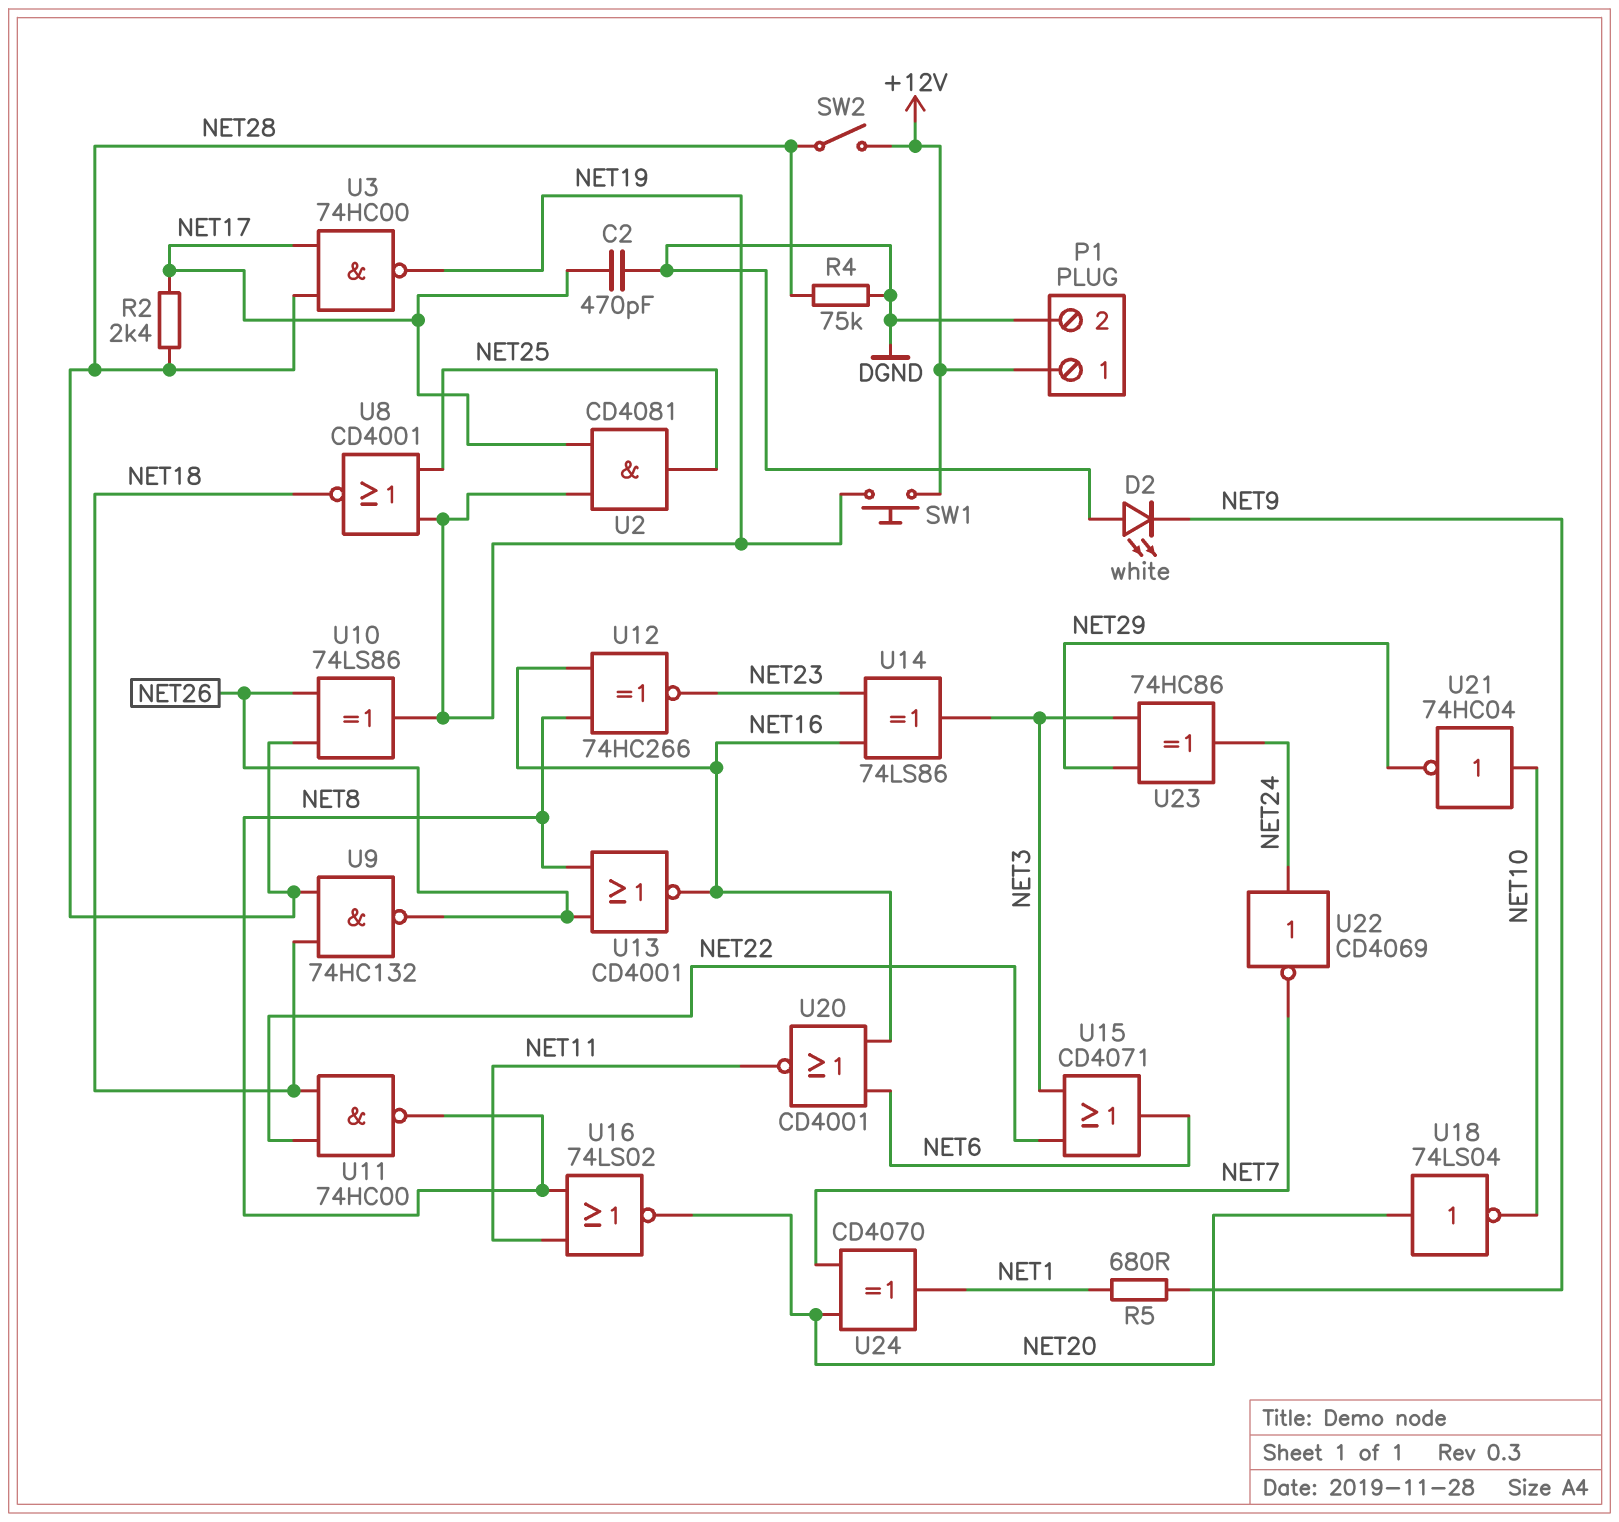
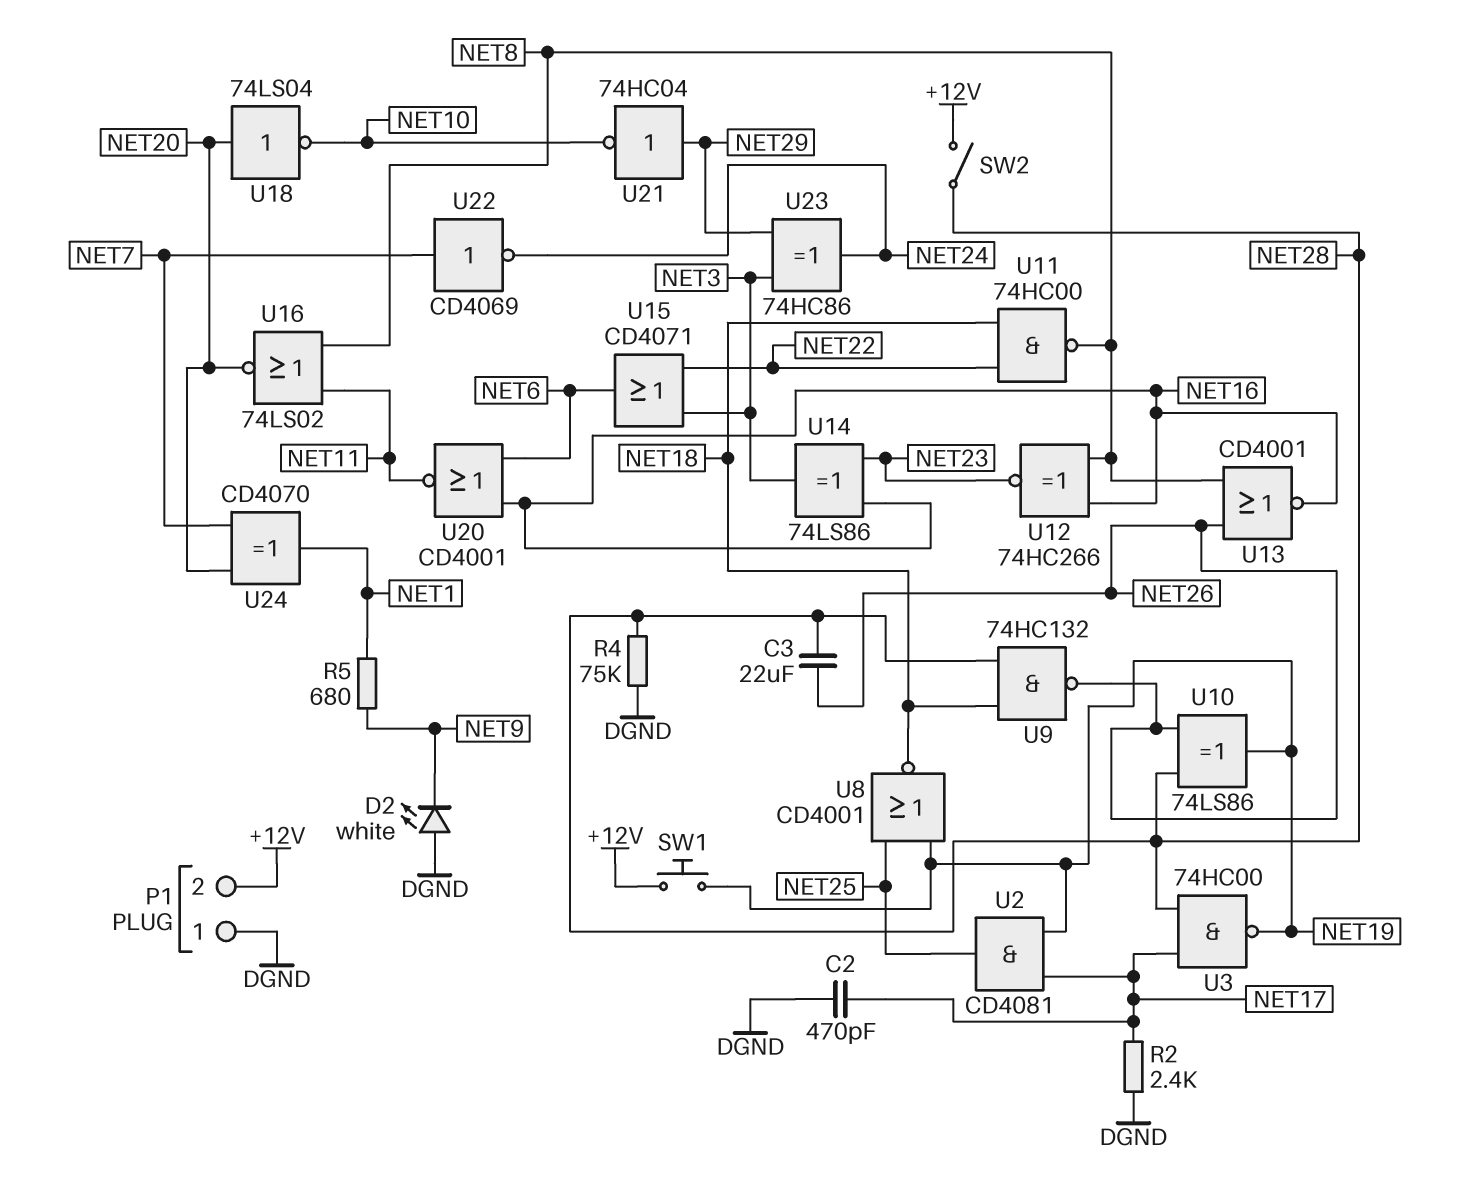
C3: none -> 22uF (NET26, NET28)
P1 pin 1: +12V -> DGND
P1 pin 2: DGND -> +12V
R2: 2.4k (NET17, NET28) -> 2.4k (DGND, NET17)
U21: NOT 74HC04 (in NET10, out NET29) -> NOT 74HC04 (in NET29, out NET10)
U22: NOT CD4069 (in NET24, out NET7) -> NOT CD4069 (in NET7, out NET24)

